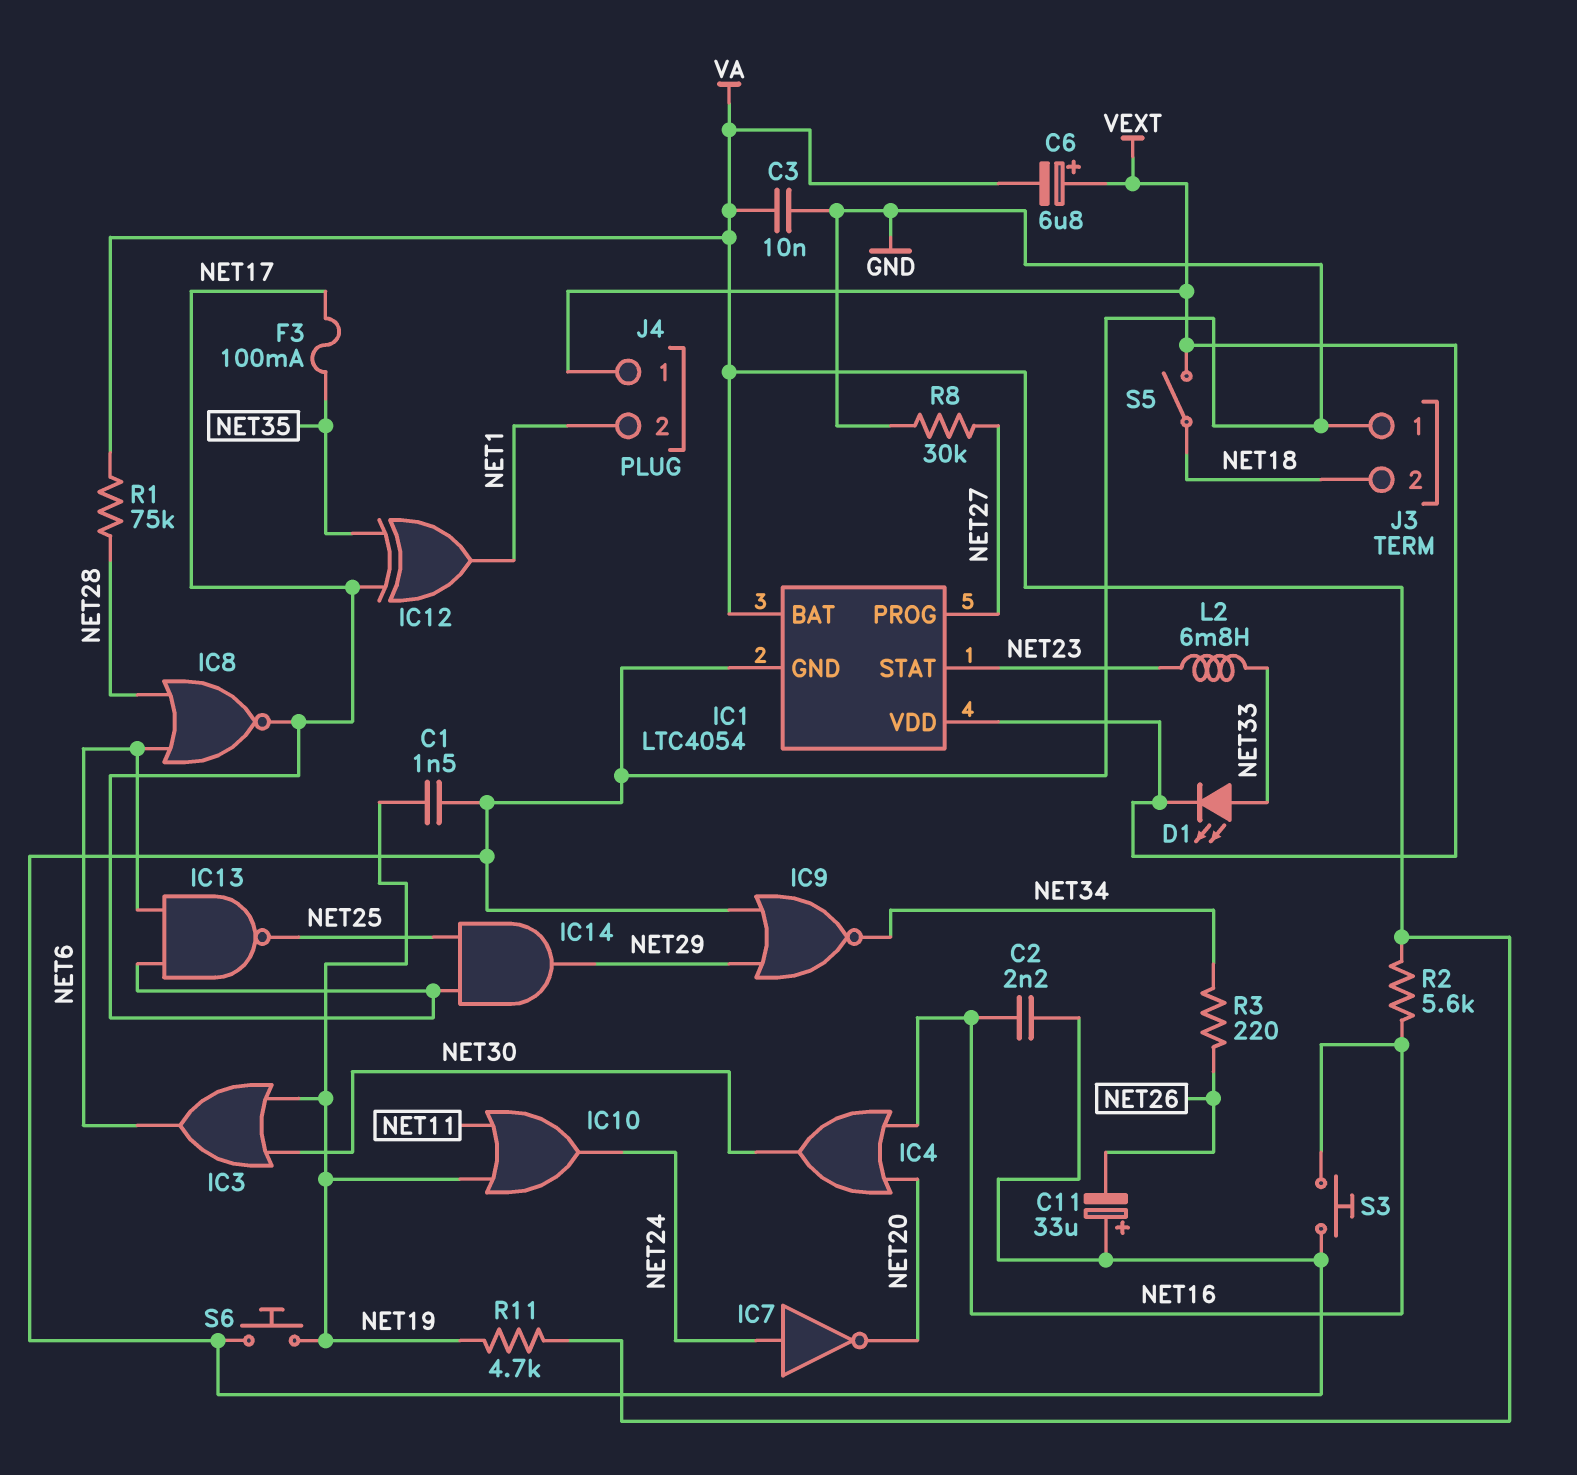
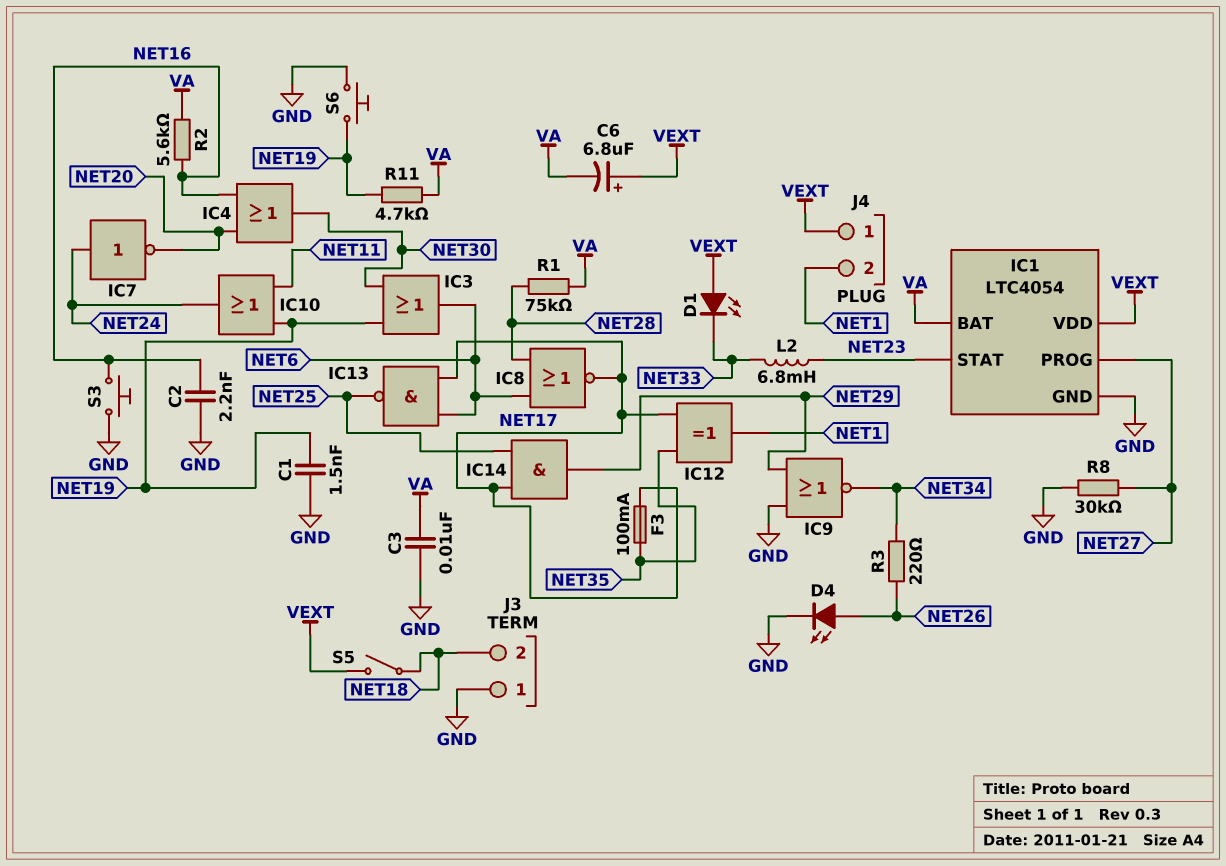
C11: 33uF (plus GND, minus NET26) -> none
D1: LED (A NET33, K VEXT) -> LED (A VEXT, K NET33)
D4: none -> LED (A NET26, K GND)

